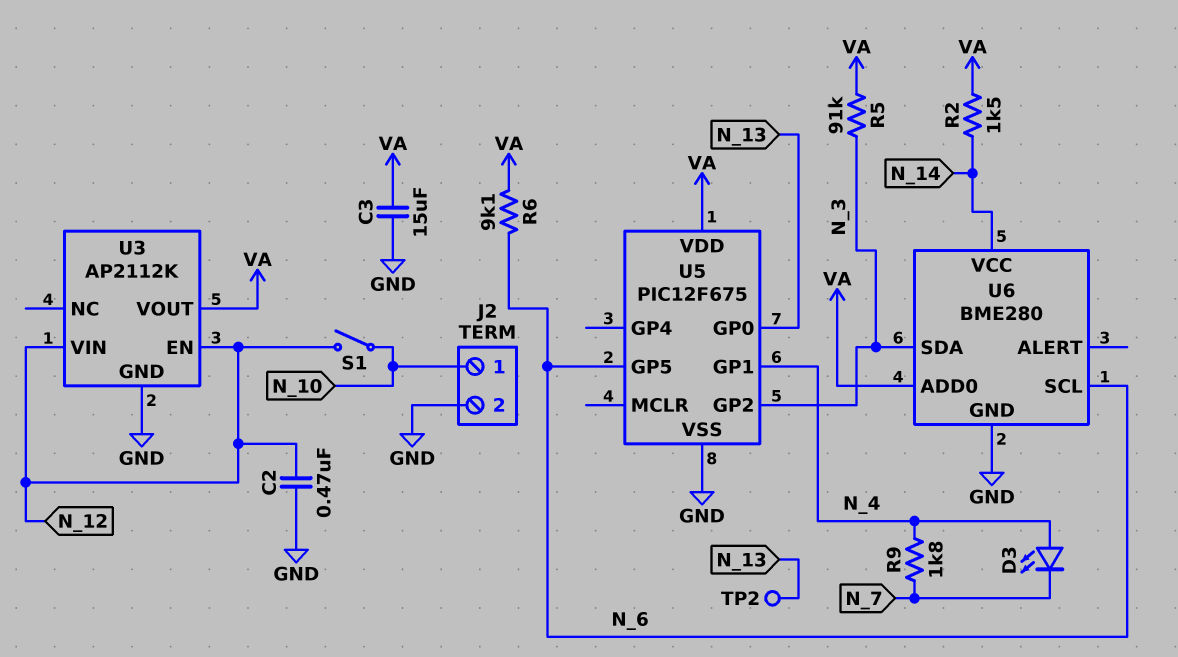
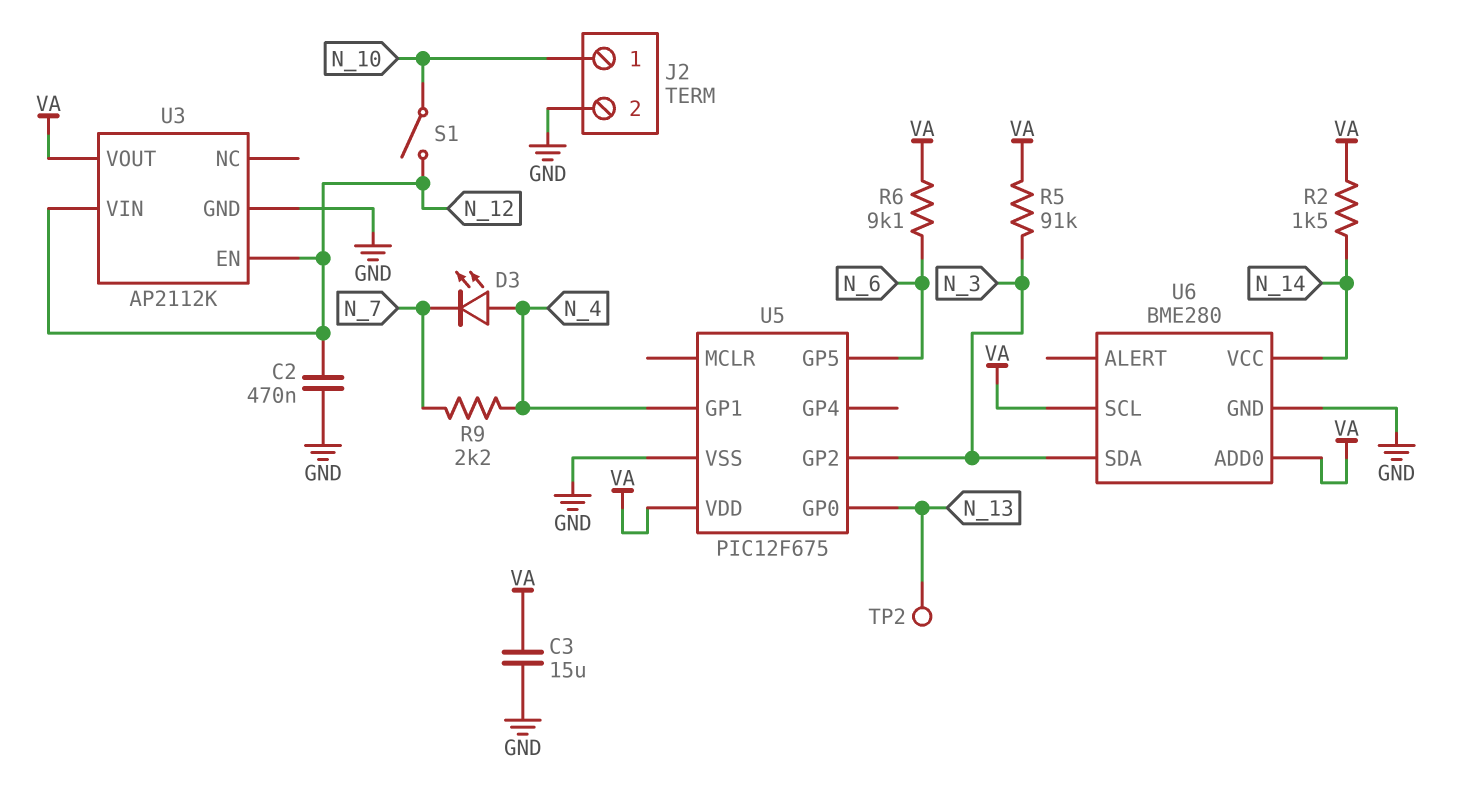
R9: 1.8k (N_4, N_7) -> 2.2k (N_4, N_7)
U6 pin SCL: N_6 -> VA

